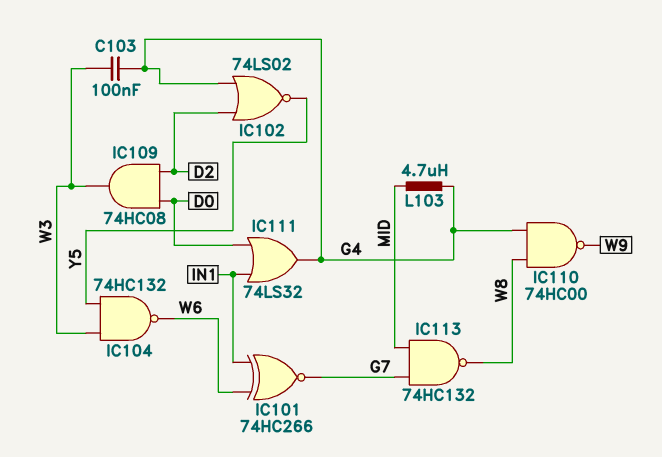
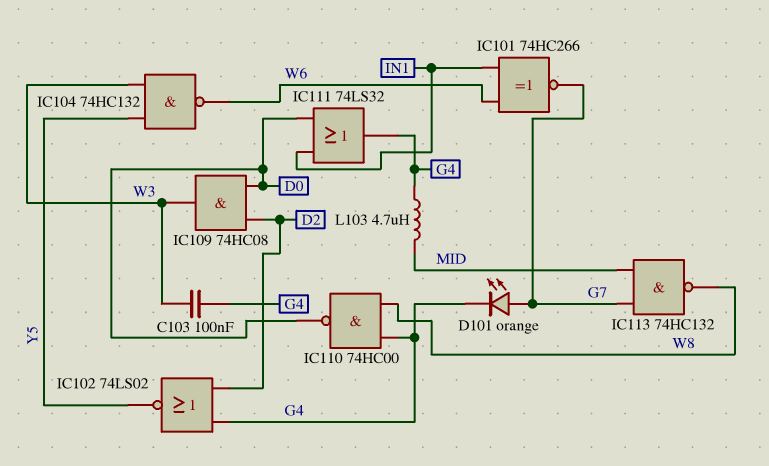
D101: none -> LED orange (A G7, K G4)
IC110: NAND 74HC00 (in G4, in W8, out W9) -> NAND 74HC00 (in G4, in W8, out D0)

